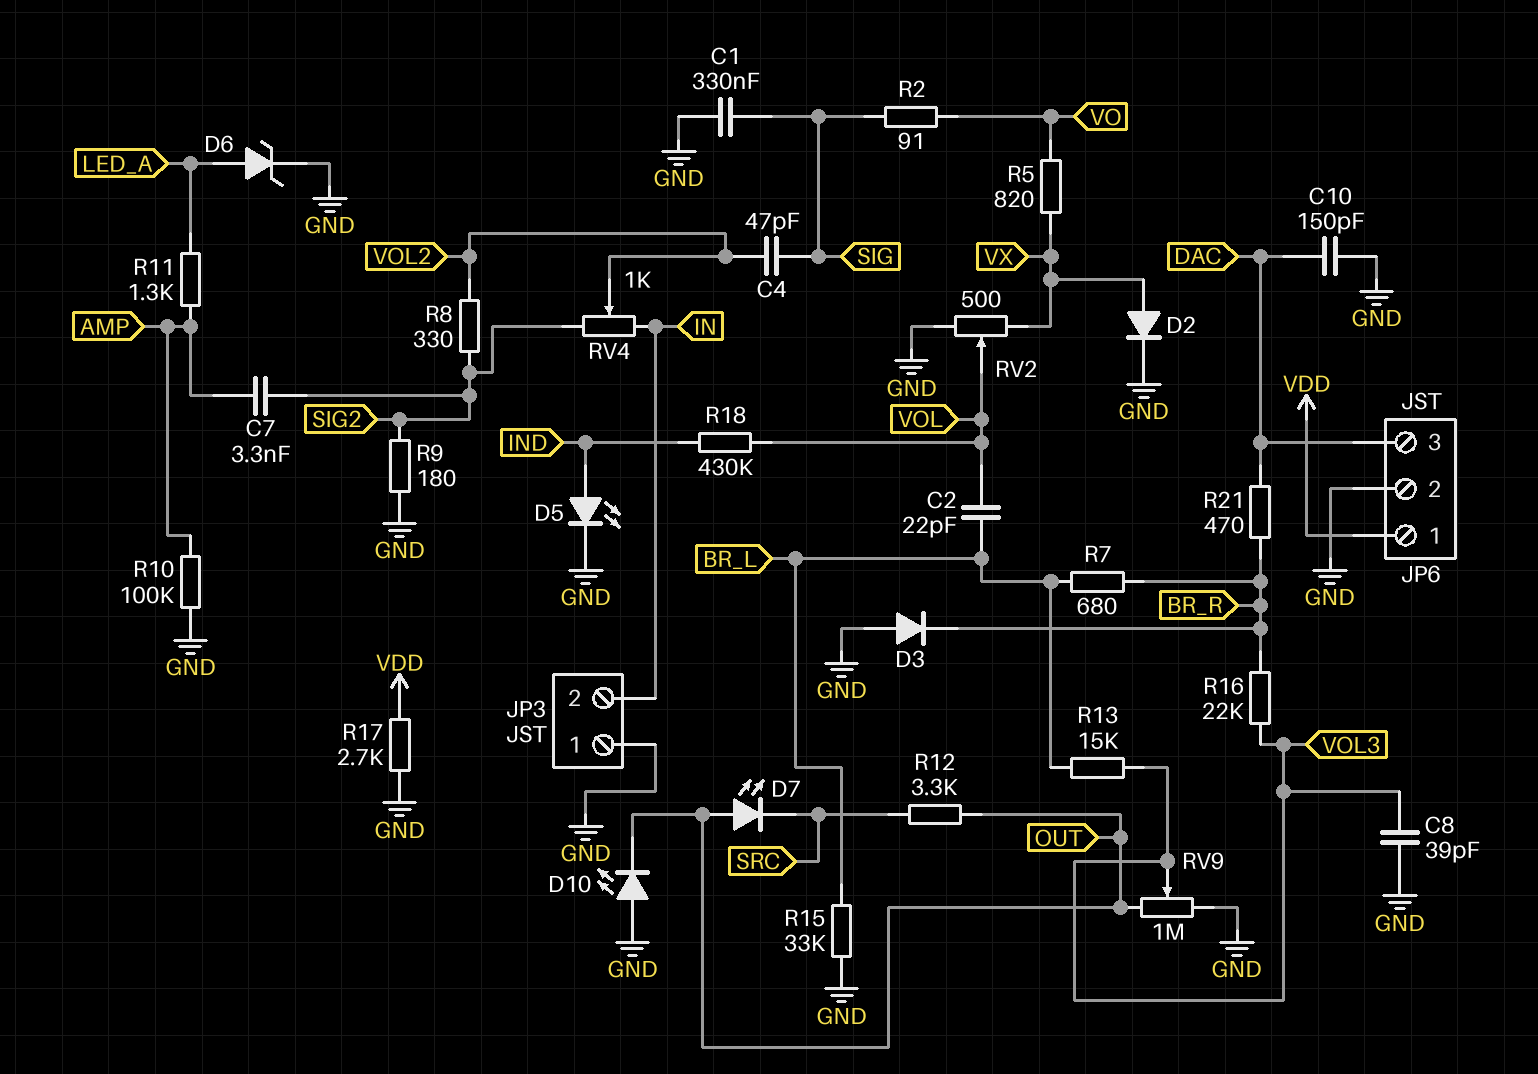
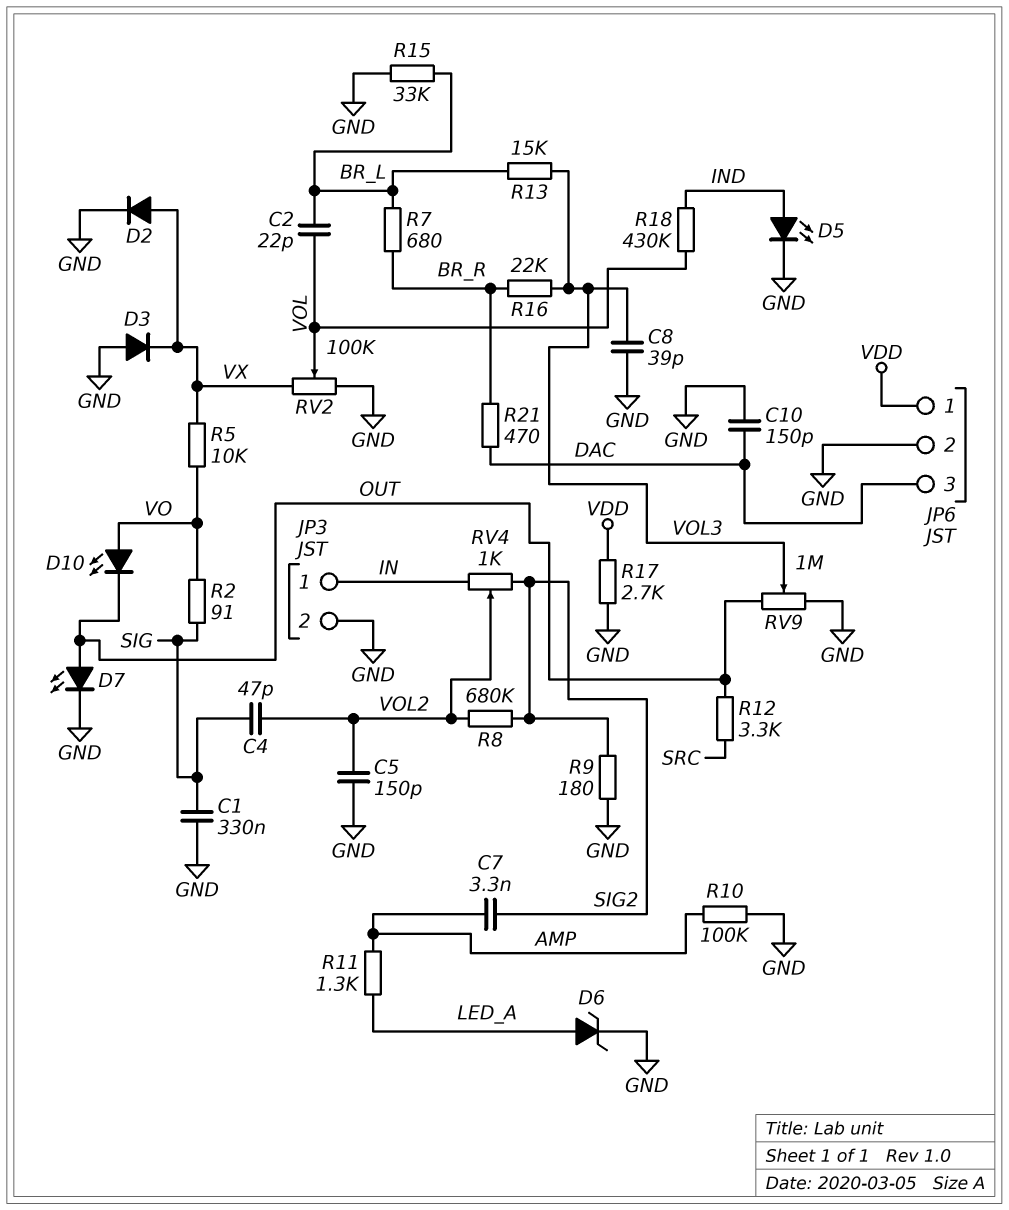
C5: none -> 150pF (GND, VOL2)
D3: diode (A GND, K BR_R) -> diode (A GND, K VX)
D7: LED (A OUT, K SRC) -> LED (A OUT, K GND)
D10: LED (A GND, K OUT) -> LED (A VO, K OUT)
JP3 pin 1: GND -> IN
JP3 pin 2: IN -> GND
R5: 820 (VO, VX) -> 10k (VO, VX)
R8: 330 (SIG2, VOL2) -> 680k (SIG2, VOL2)
RV2: 500 (GND, VX, wiper VOL) -> 100k (GND, VX, wiper VOL)

